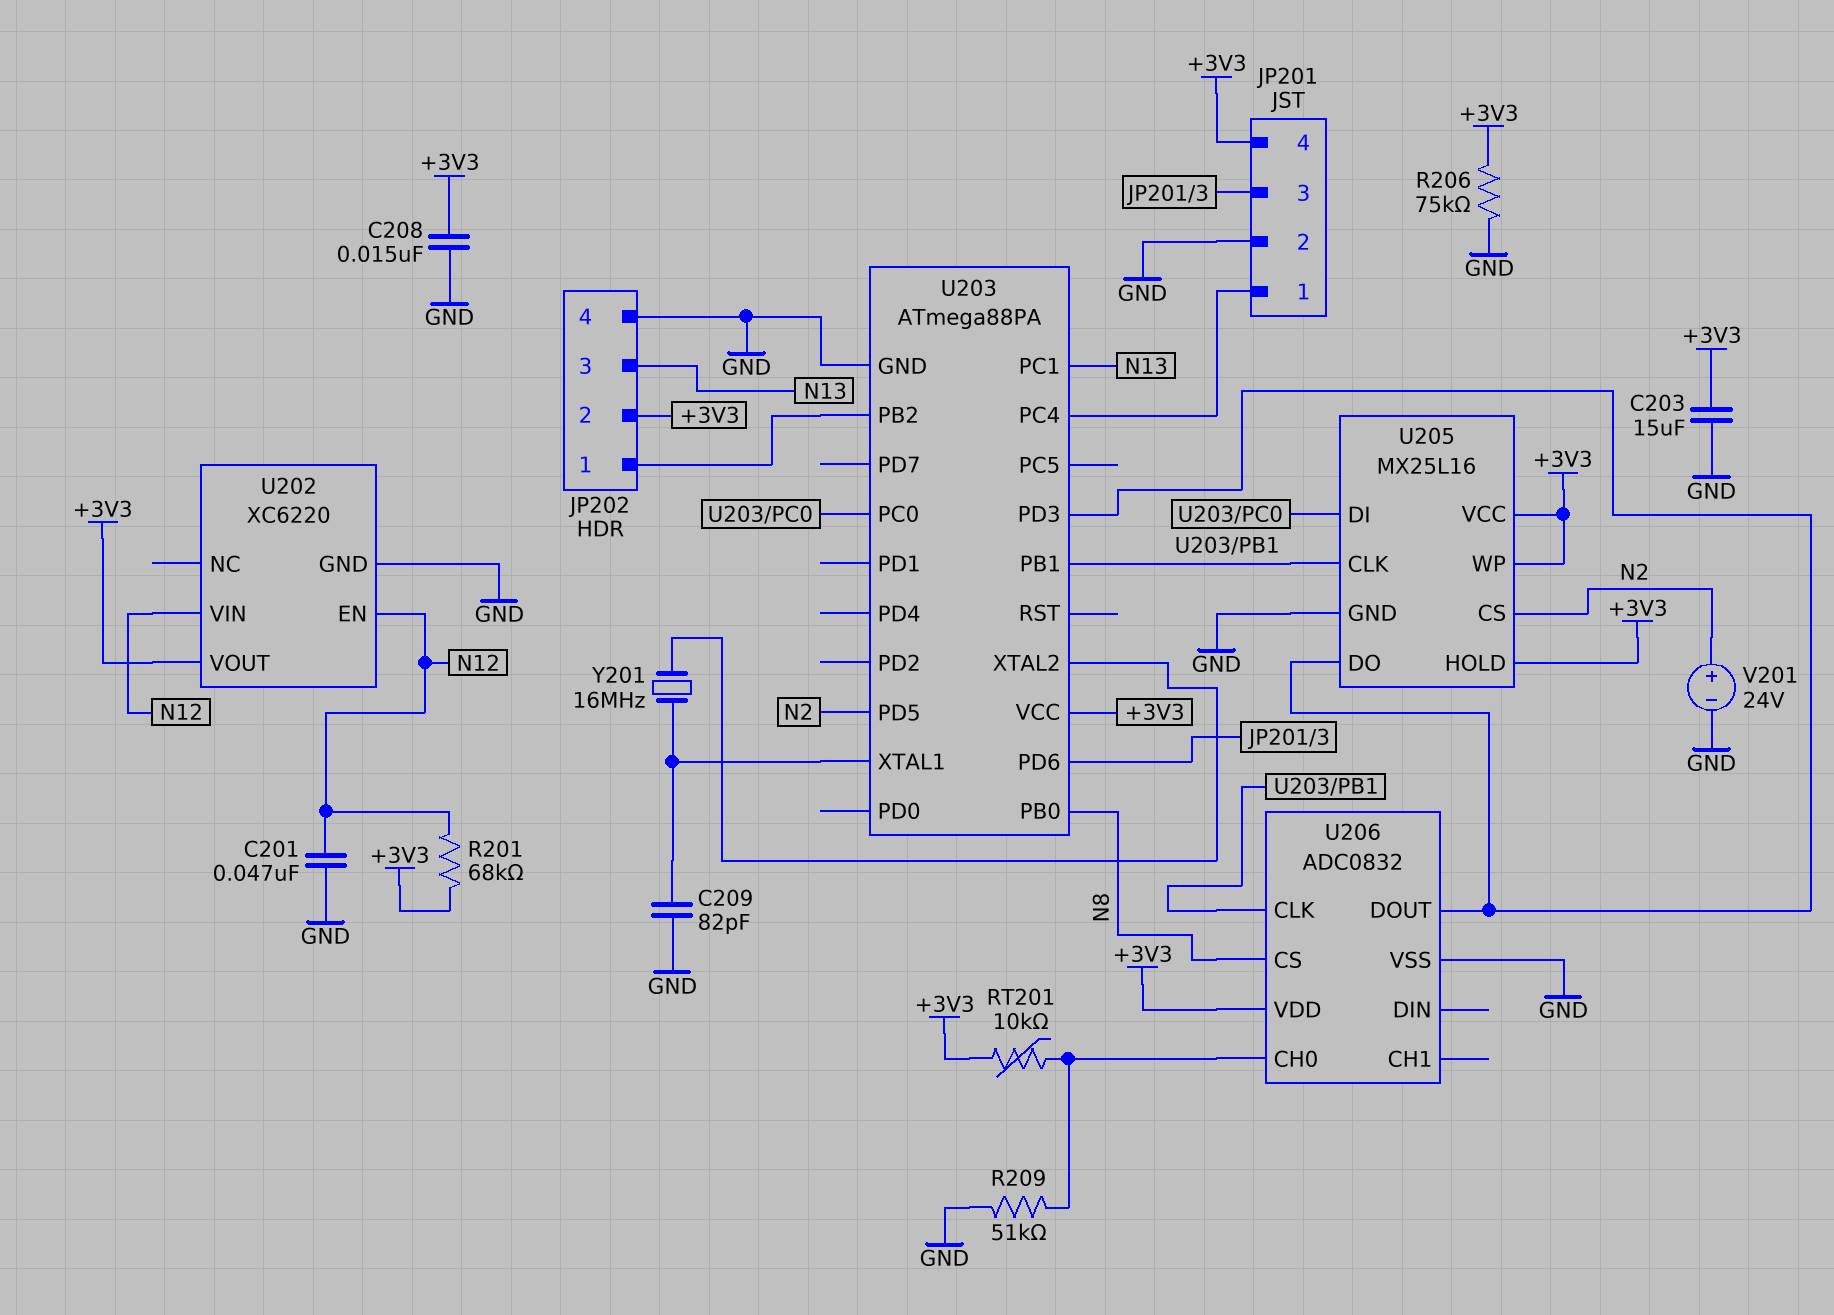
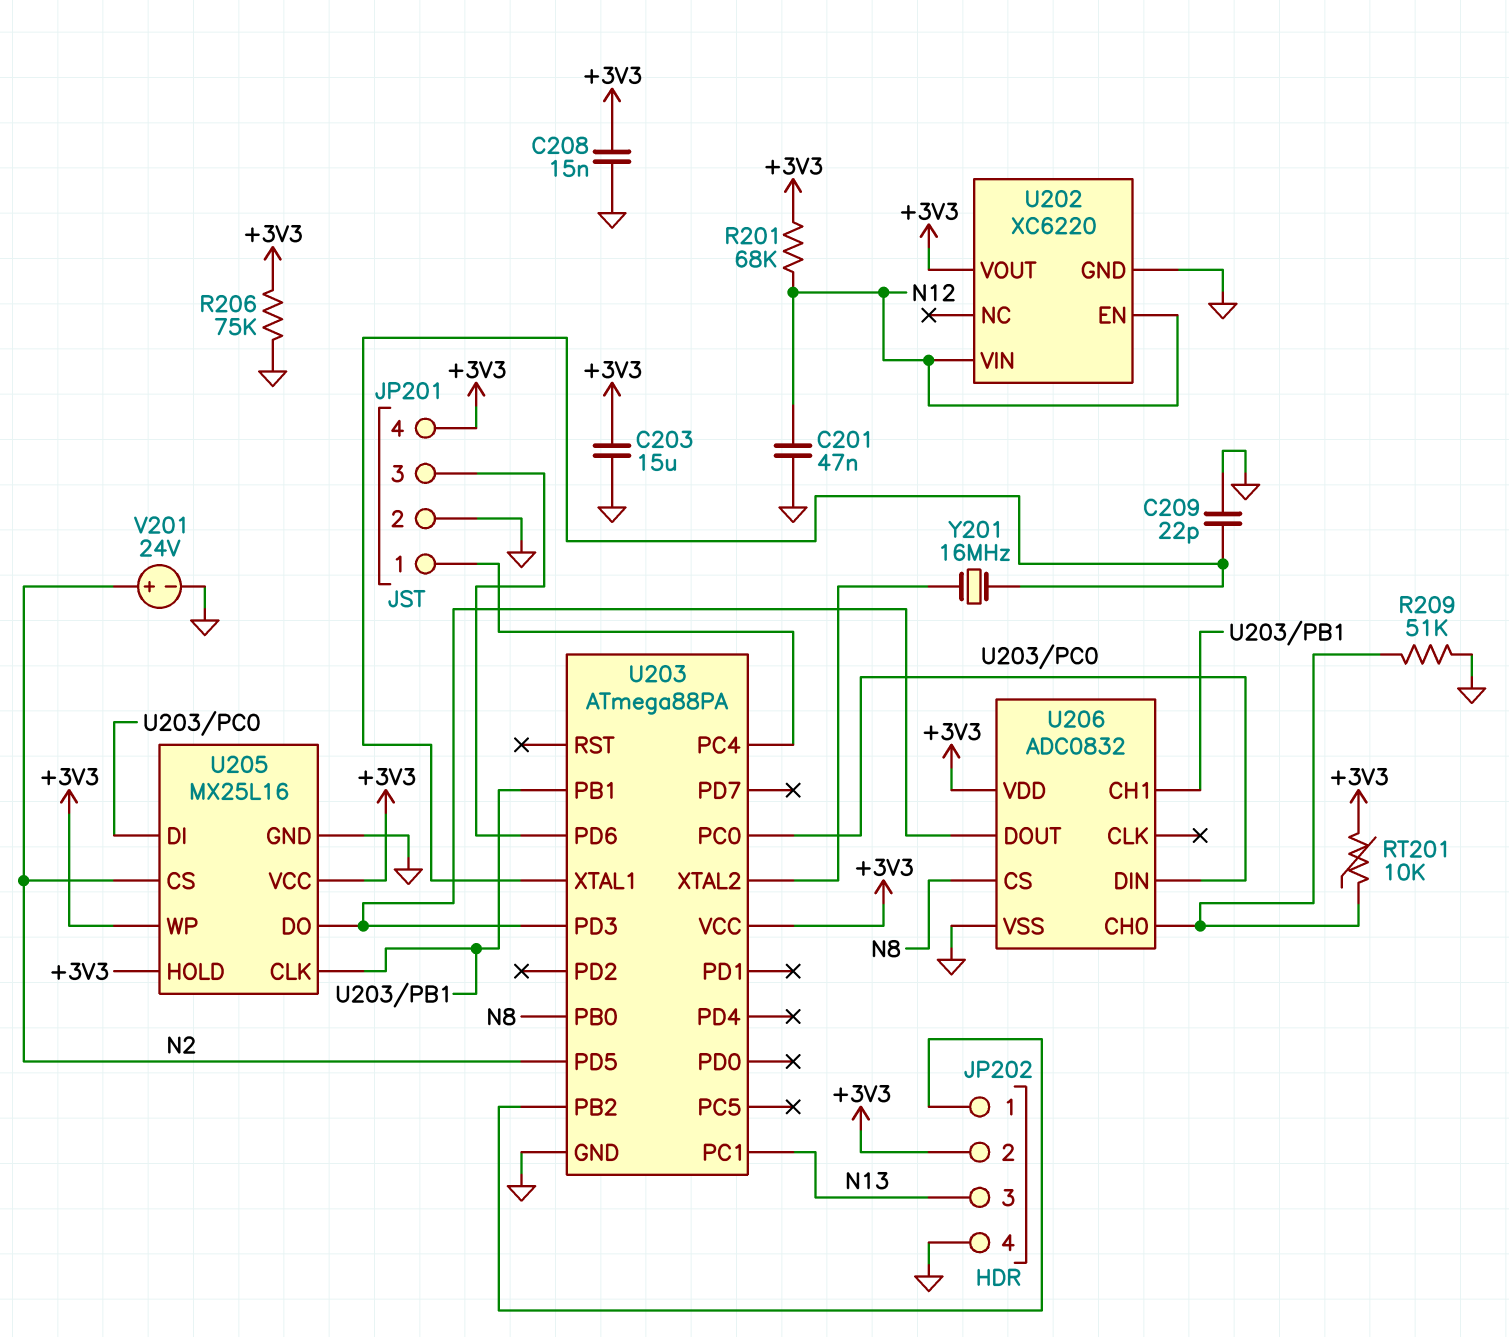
C209: 82pF (GND, U203/XTAL1) -> 22pF (GND, U203/XTAL1)
U206 pin CH1: none -> U203/PB1
U206 pin CLK: U203/PB1 -> none
U206 pin DIN: none -> U203/PC0

